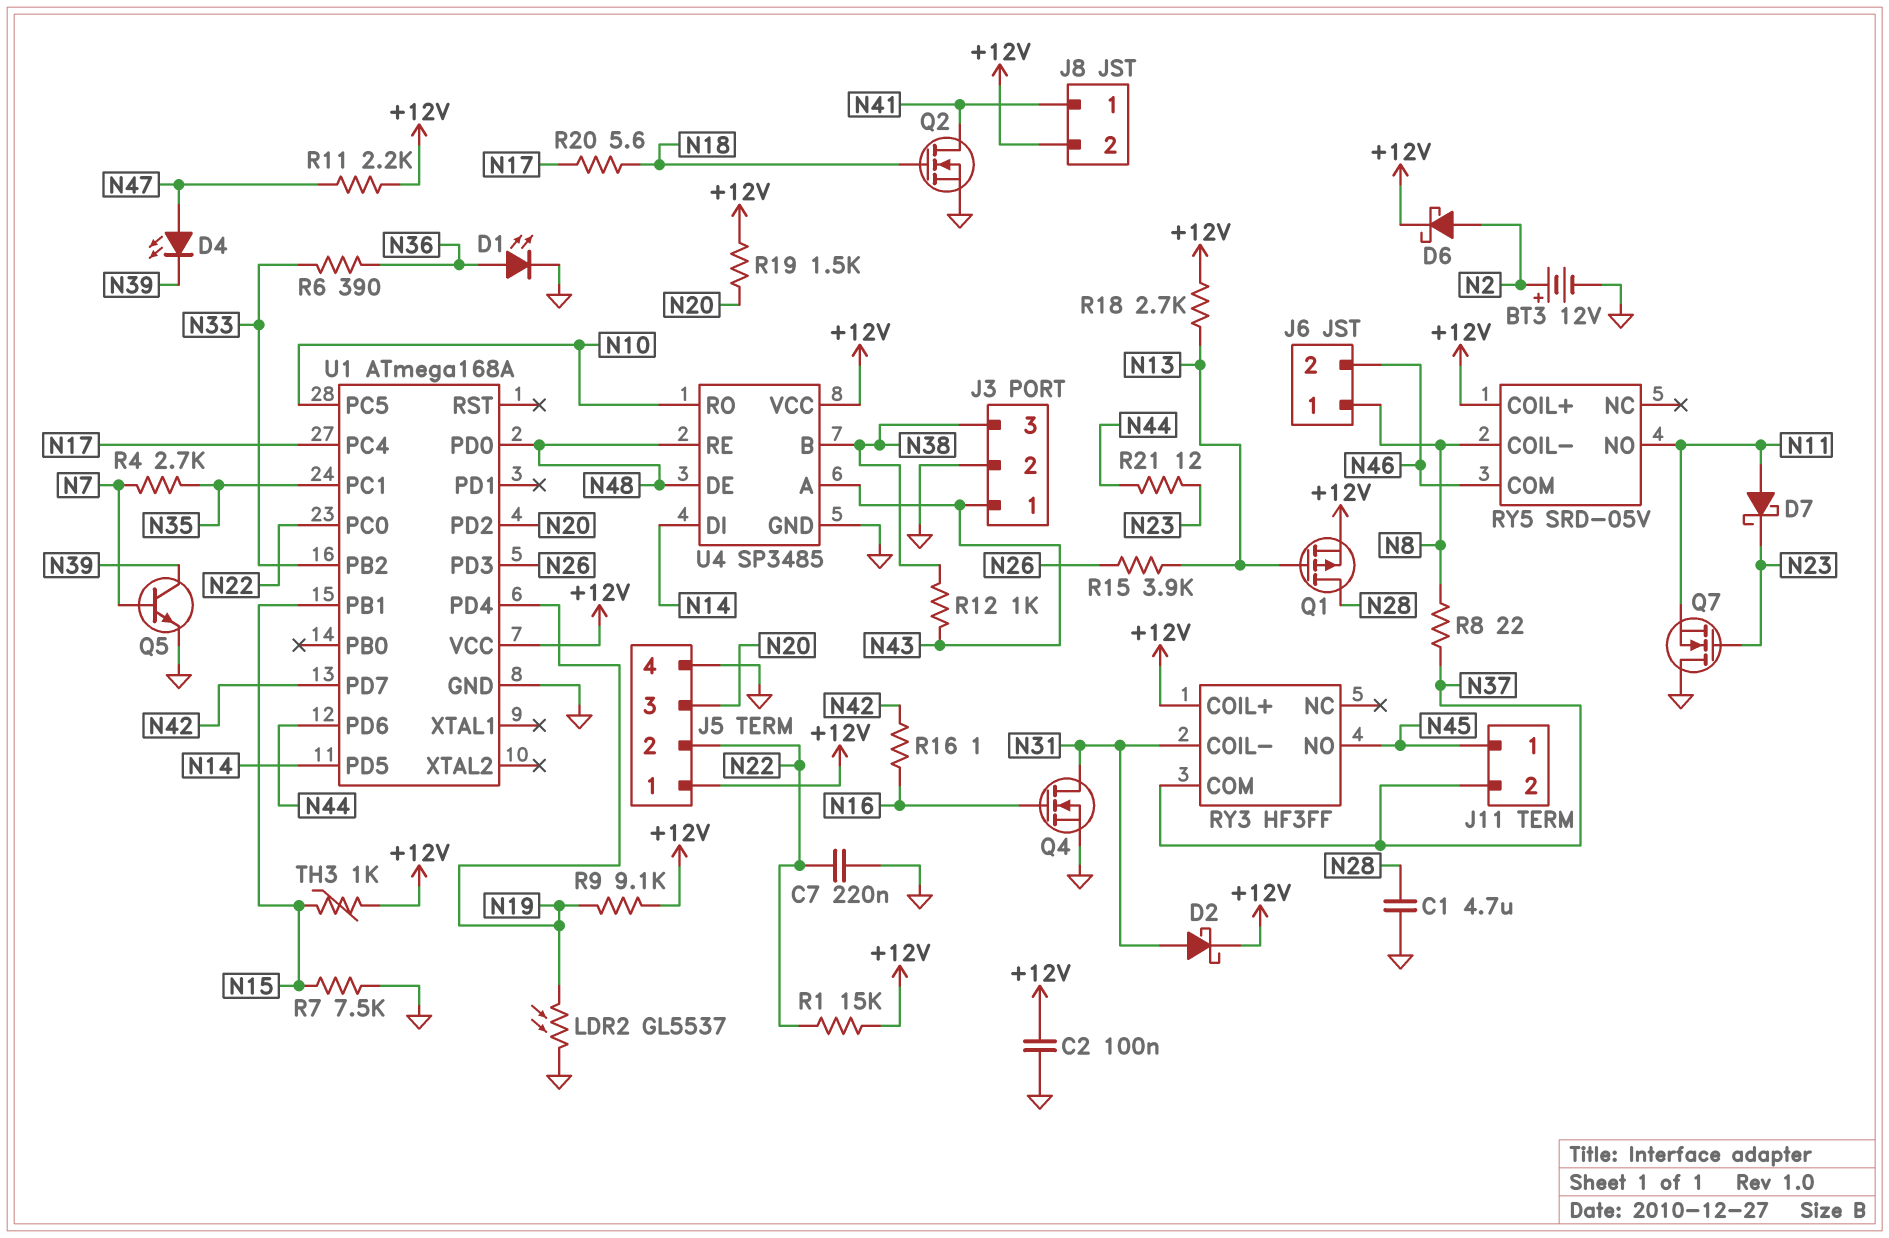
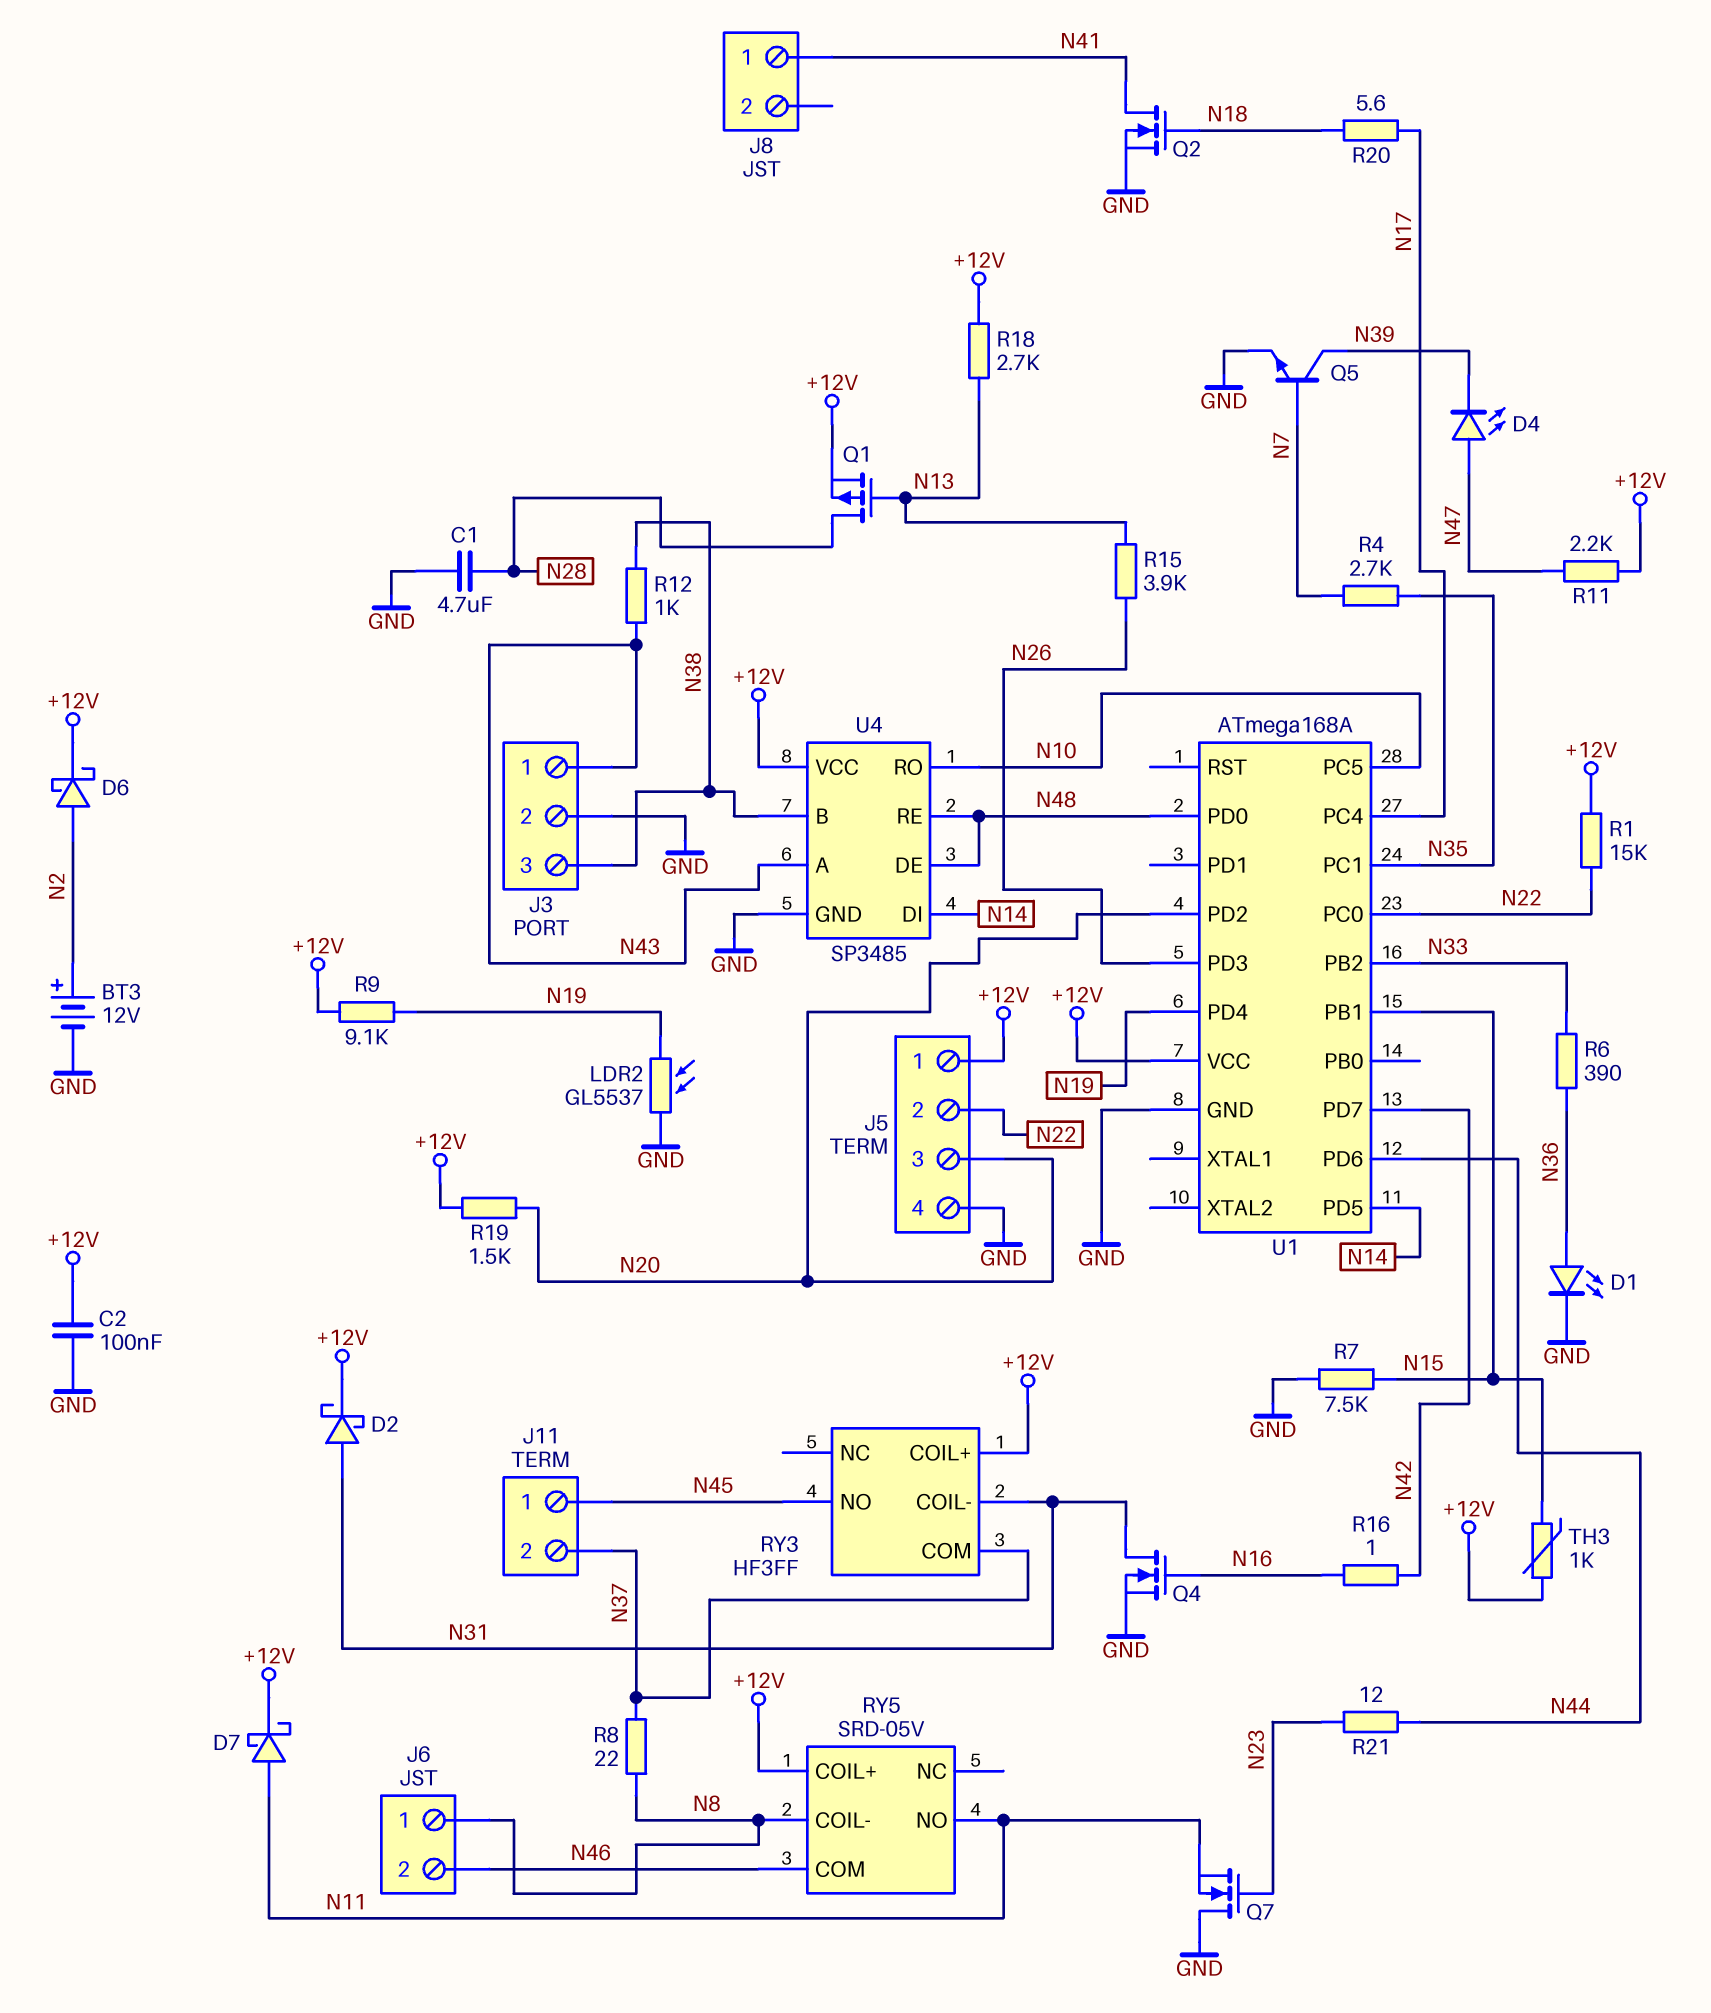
C7: 220nF (GND, N22) -> none
D7: schottky (A N11, K N23) -> schottky (A N11, K +12V)
J8 pin 2: +12V -> none

